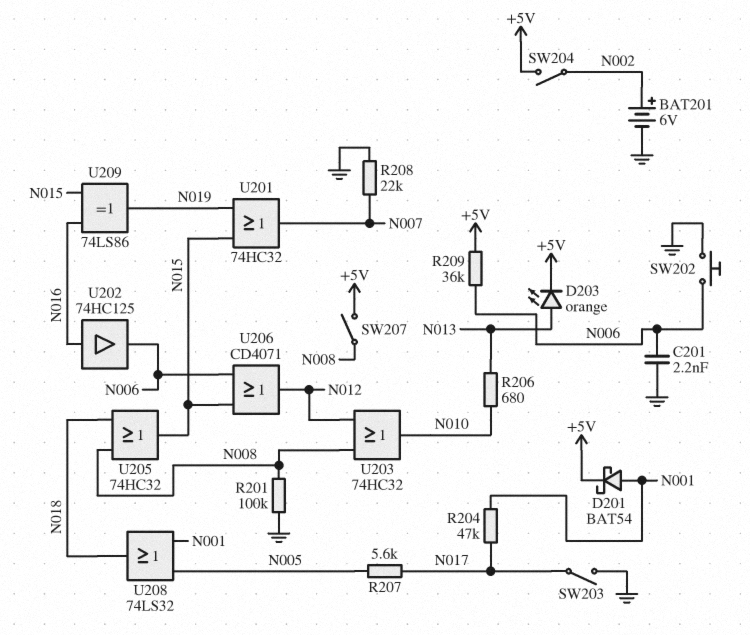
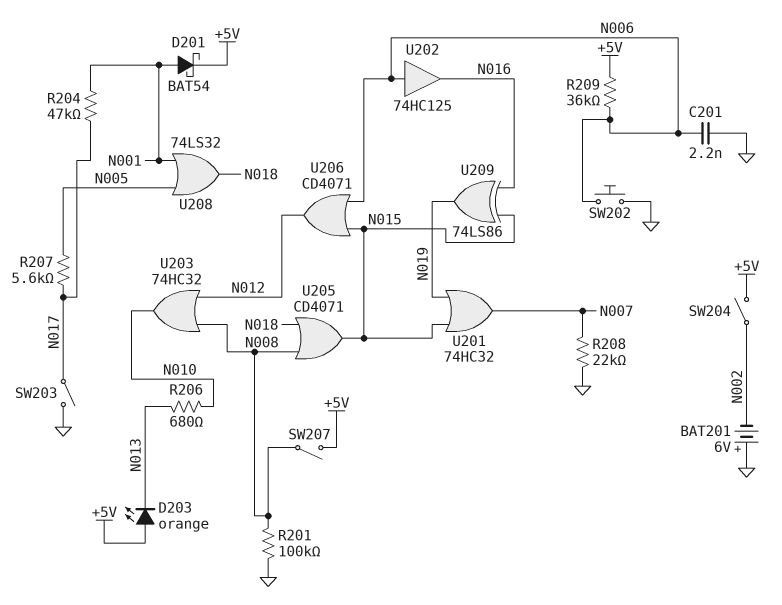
BAT201: 6V (plus N002, minus GND) -> 6V (plus GND, minus N002)
D203: LED orange (A N013, K +5V) -> LED orange (A +5V, K N013)
U202: buffer 74HC125 (in N016, out N006) -> buffer 74HC125 (in N006, out N016)
U205: OR 74HC32 (in N008, in N018, out N015) -> OR CD4071 (in N008, in N018, out N015)

